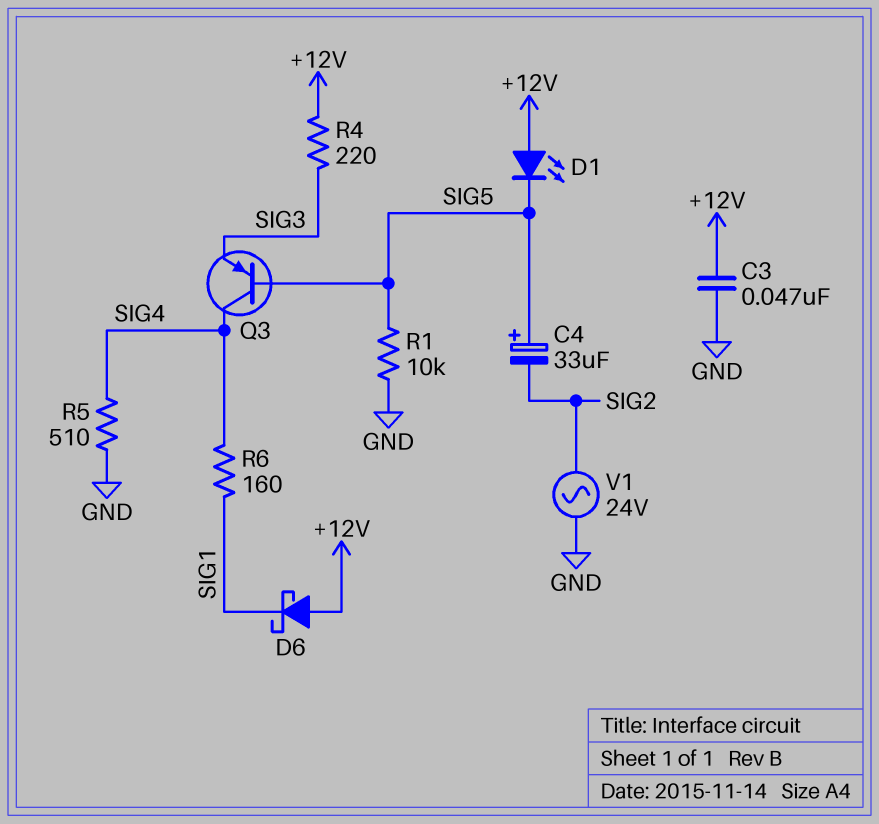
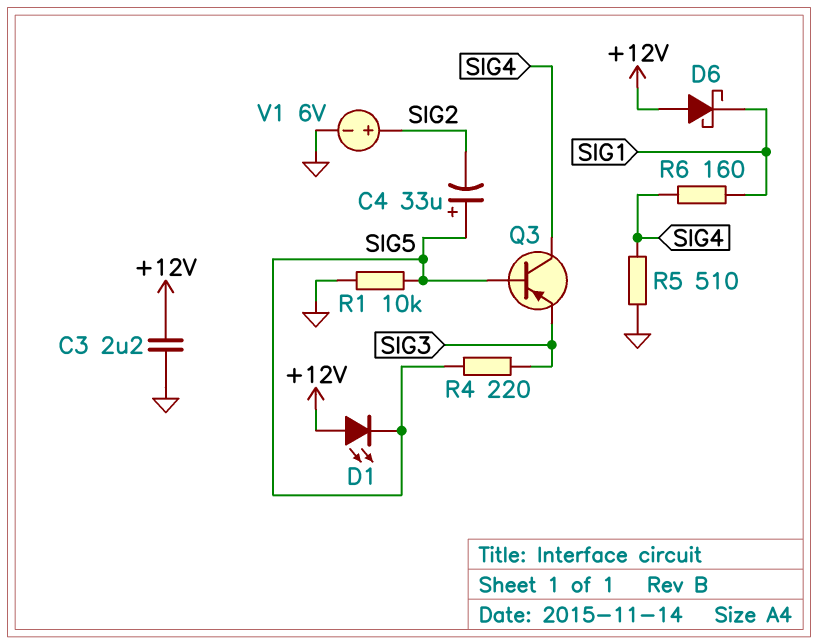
C3: 47nF (+12V, GND) -> 2.2uF (+12V, GND)
R4: 220 (+12V, SIG3) -> 220 (SIG3, SIG5)
V1: AC 24V (GND, SIG2) -> 6V (plus SIG2, minus GND)

